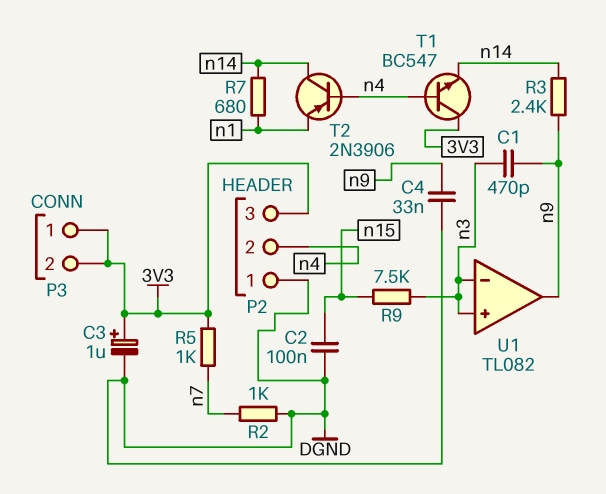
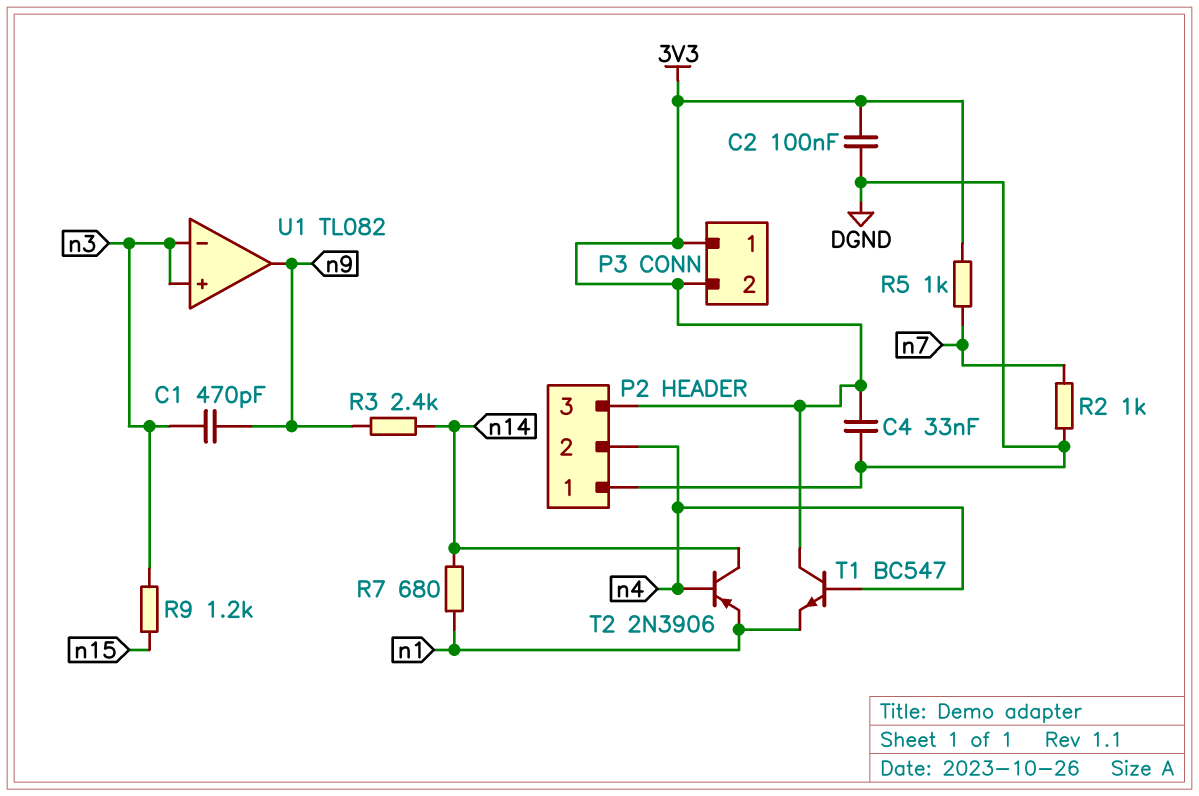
C2: 100nF (DGND, n15) -> 100nF (3V3, DGND)
C3: 1uF (plus 3V3, minus DGND) -> none
C4: 33nF (DGND, n9) -> 33nF (3V3, DGND)
R9: 7.5k (n3, n15) -> 1.2k (n3, n15)
T1: NPN BC547 (B n4, C 3V3, E n14) -> NPN BC547 (B n4, C 3V3, E n1)

